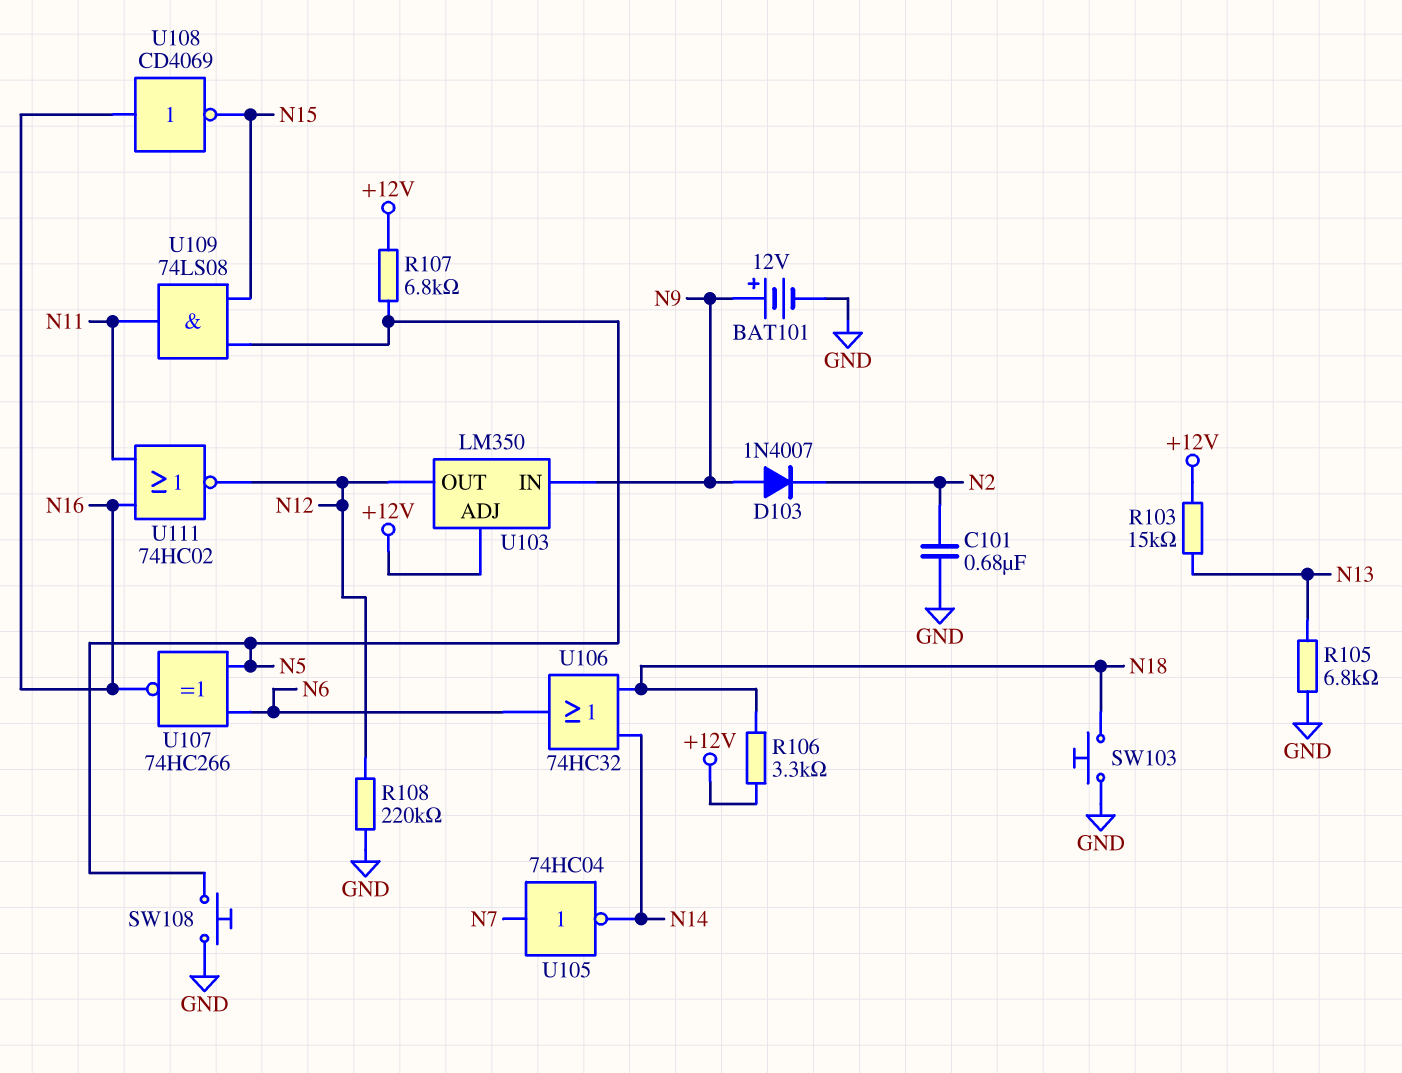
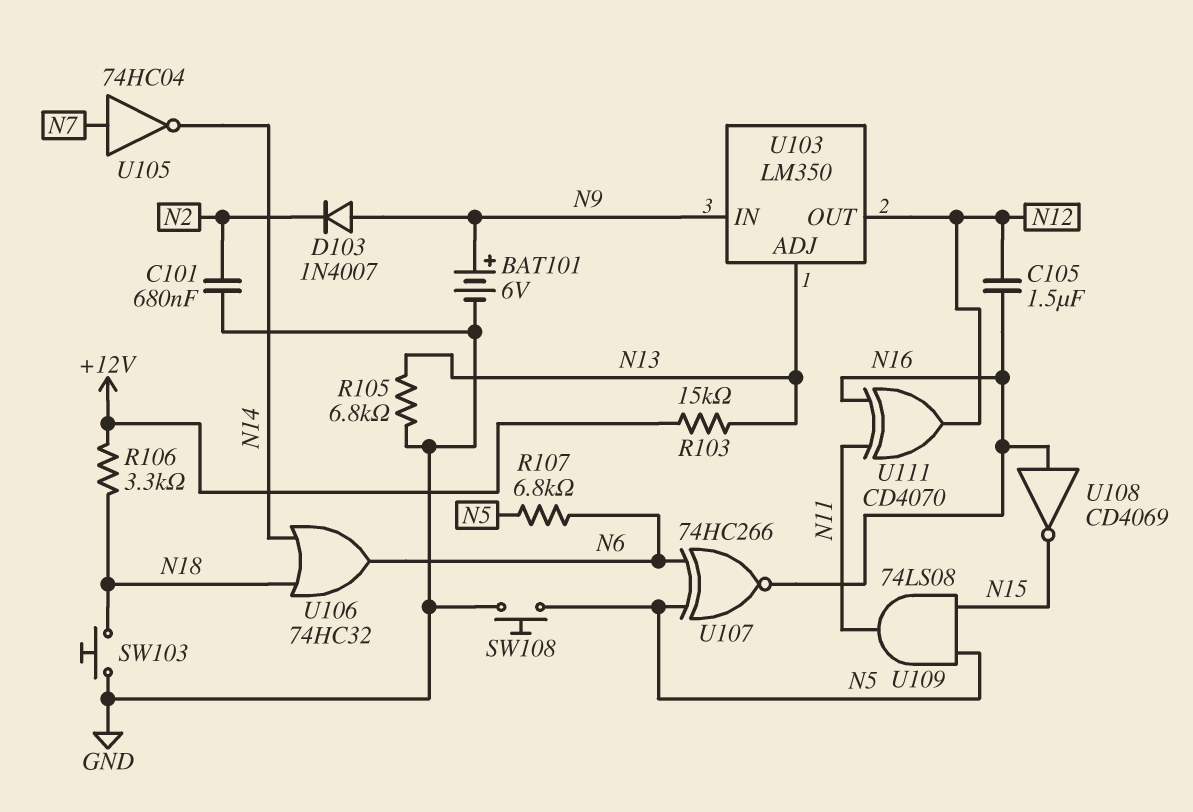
BAT101: 12V (plus N9, minus GND) -> 6V (plus N9, minus GND)
C105: none -> 1.5uF (N12, N16)
R107: 6.8k (+12V, N5) -> 6.8k (N5, N6)
R108: 220k (GND, N12) -> none
U103 pin ADJ: +12V -> N13
U111: NOR 74HC02 (in N11, in N16, out N12) -> XOR CD4070 (in N11, in N16, out N12)

